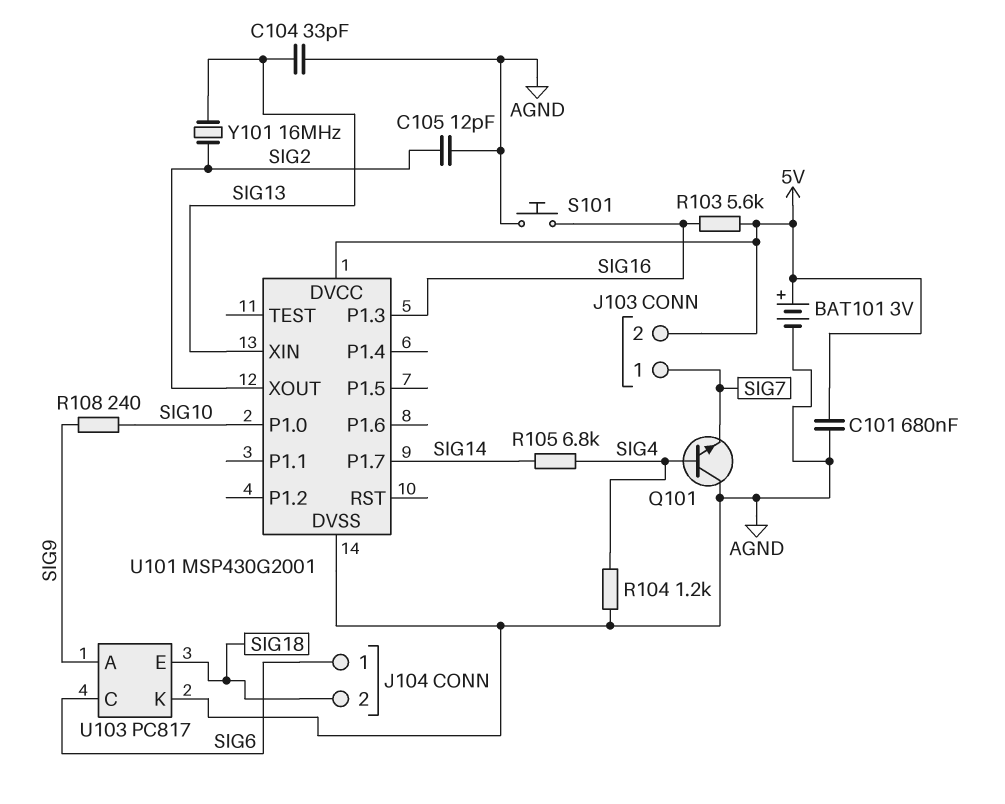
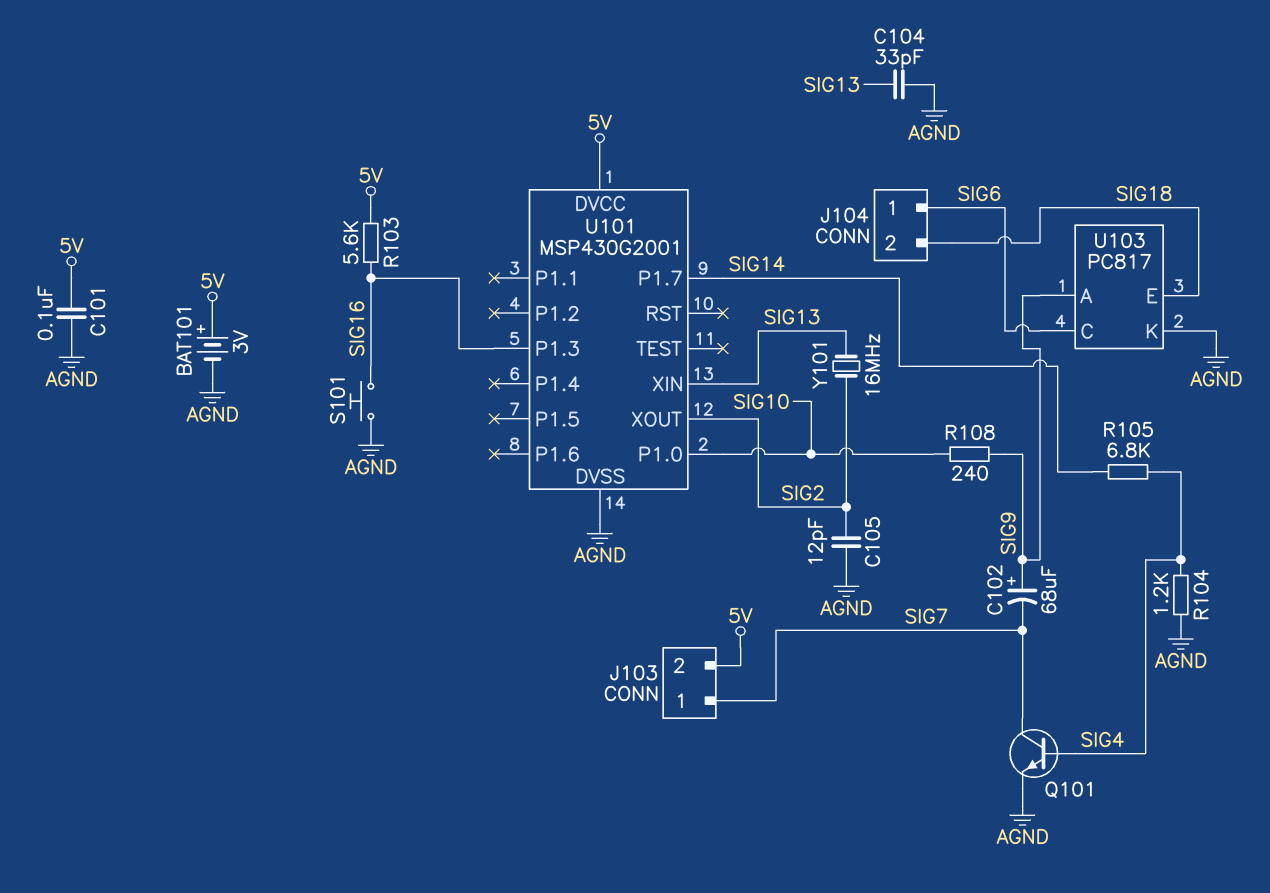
C101: 680nF (5V, AGND) -> 100nF (5V, AGND)
C102: none -> 68uF (plus SIG9, minus SIG7)
Q101: NPN (B SIG4, C AGND, E SIG7) -> NPN (B SIG4, C SIG7, E AGND)

